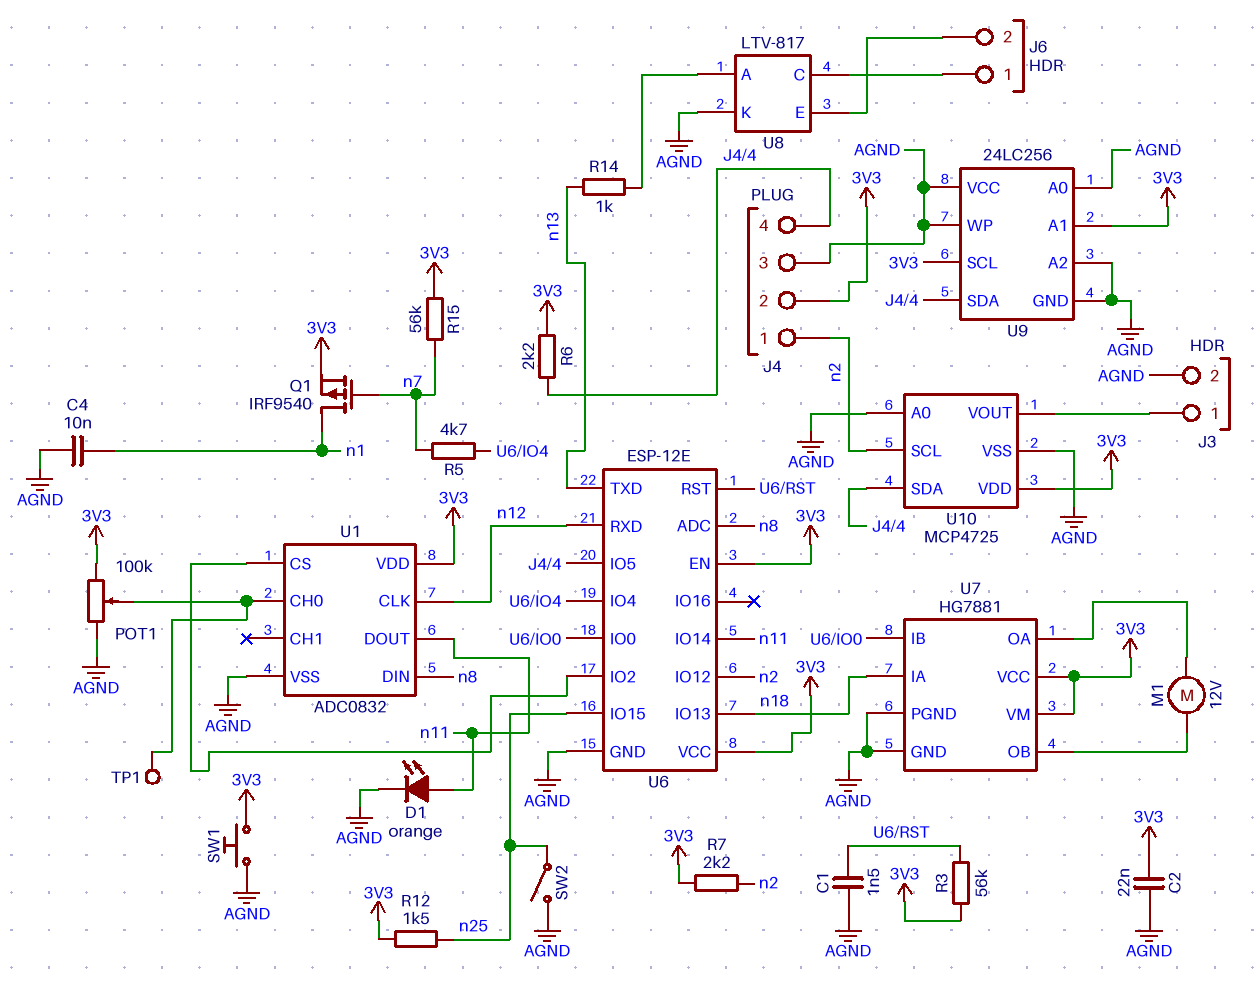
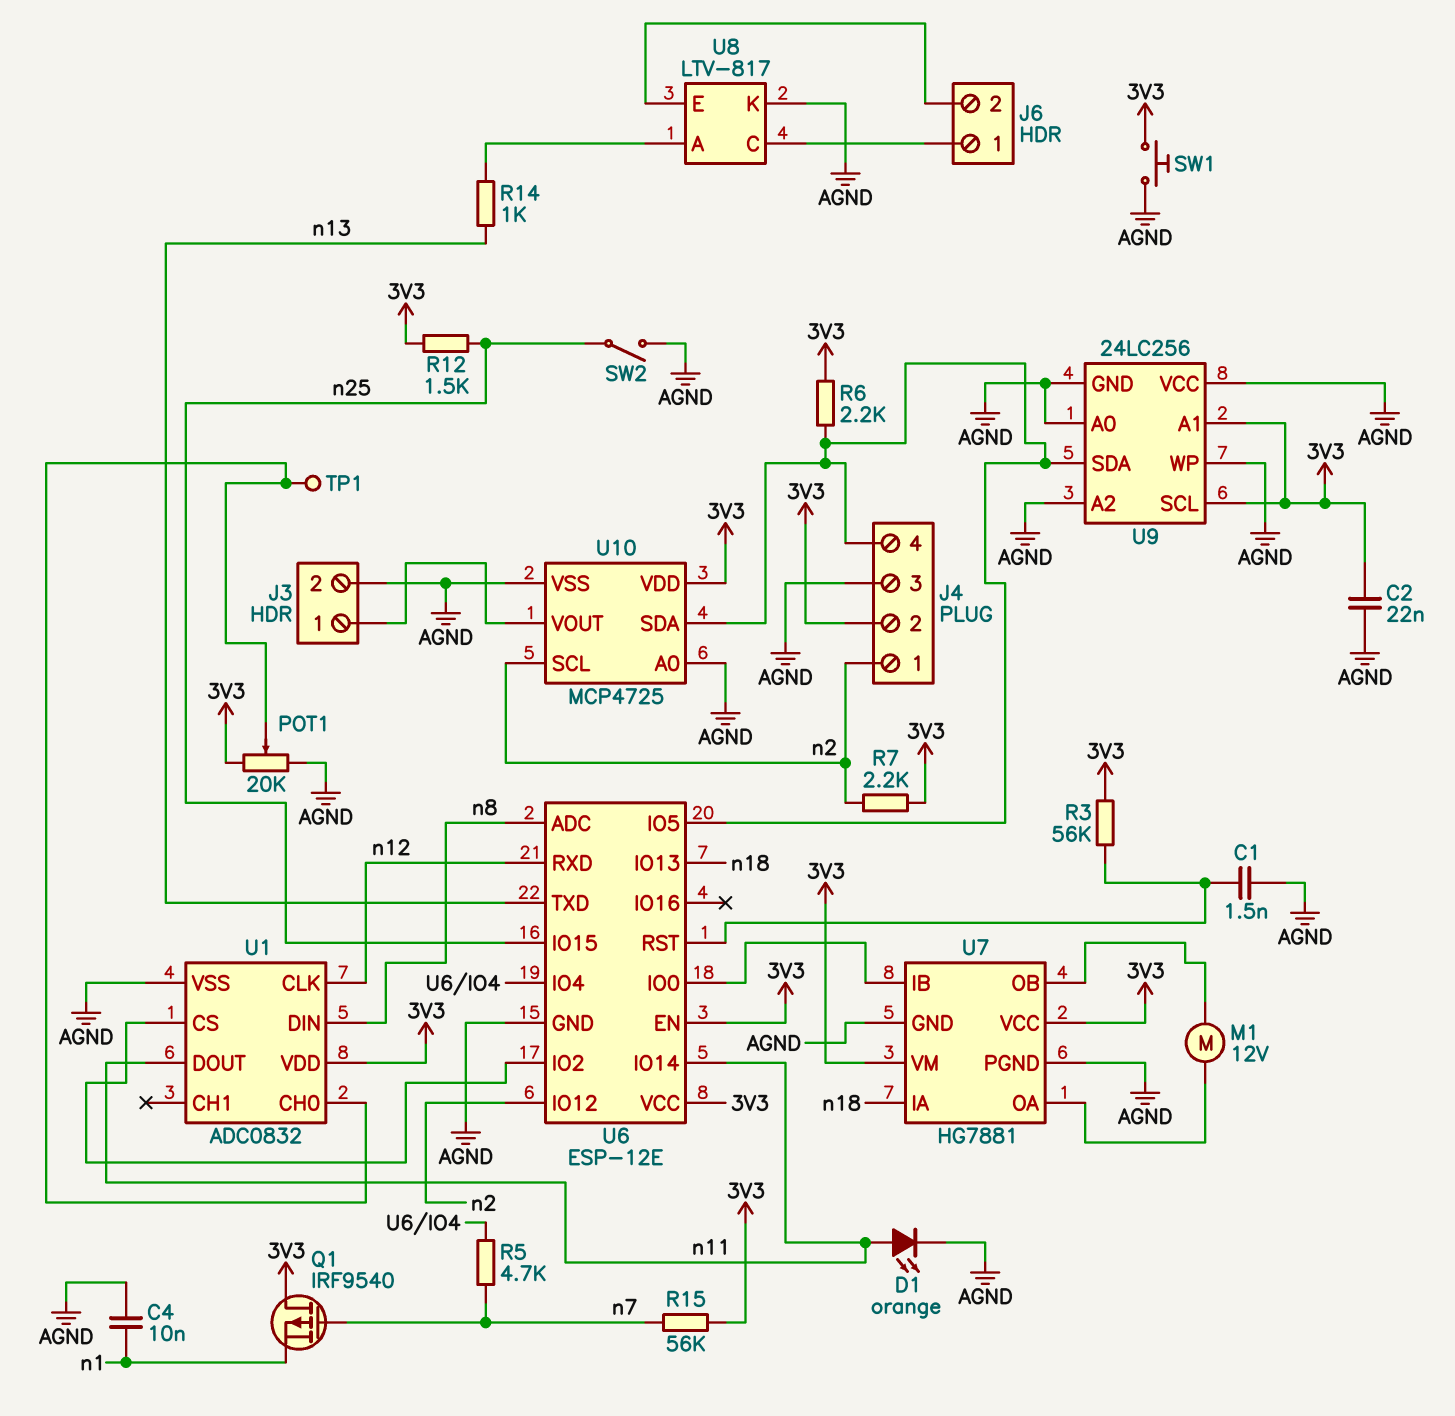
POT1: 100k (3V3, AGND, wiper U1/CH0) -> 20k (3V3, AGND, wiper U1/CH0)
Q1: PMOS IRF9540 (G n7, D n1, S 3V3) -> PMOS IRF9540 (G n7, D 3V3, S n1)

